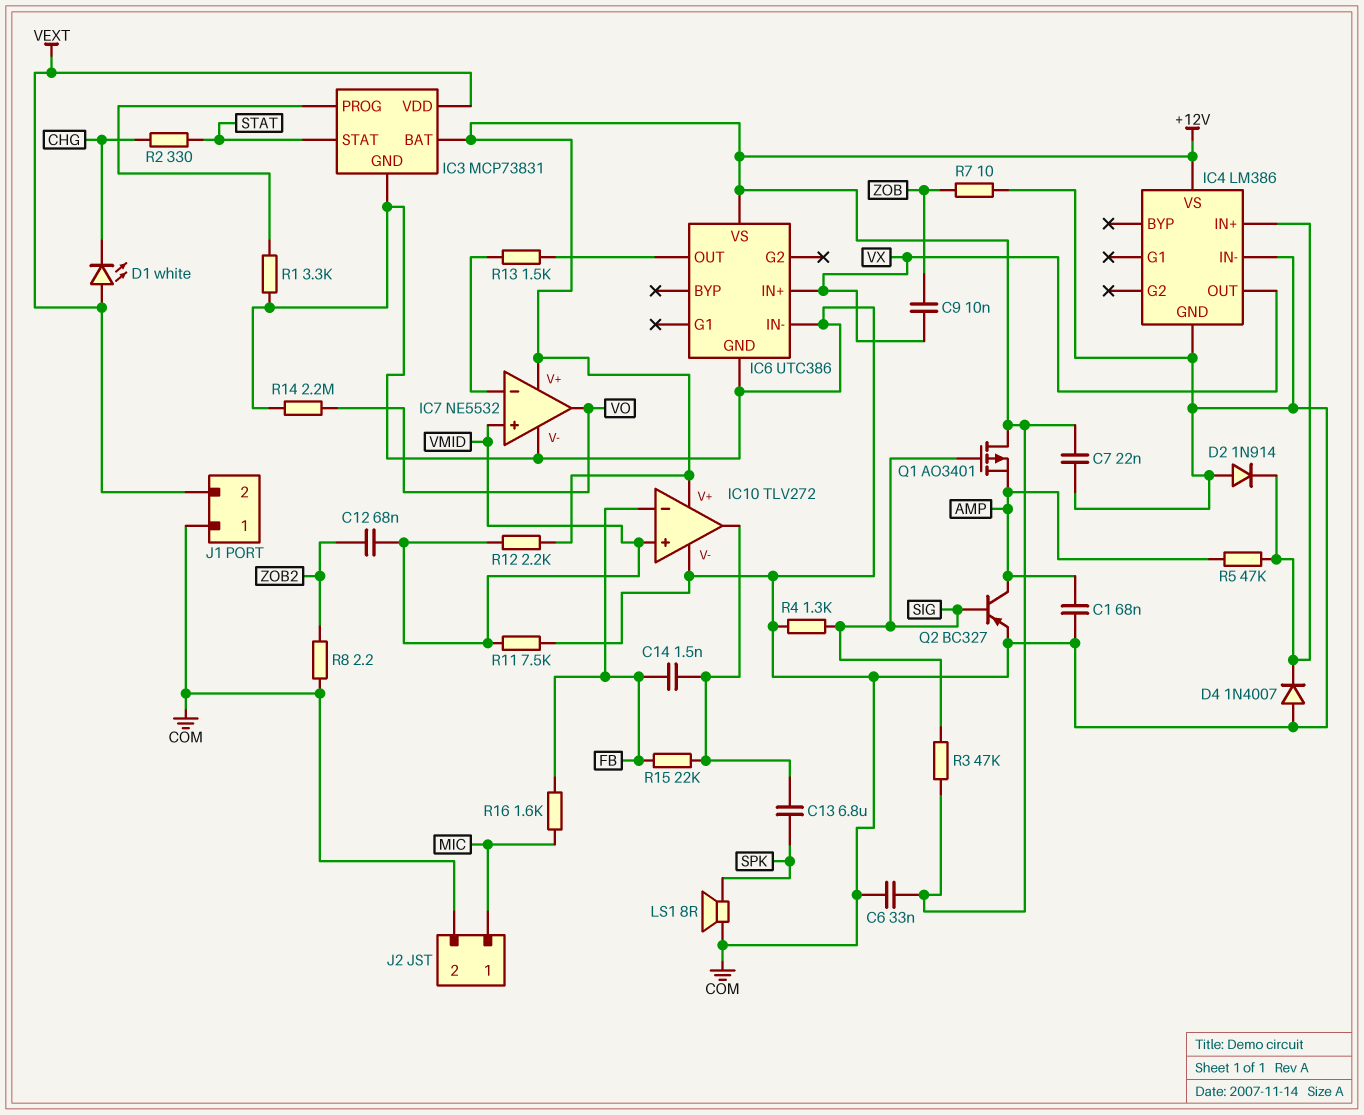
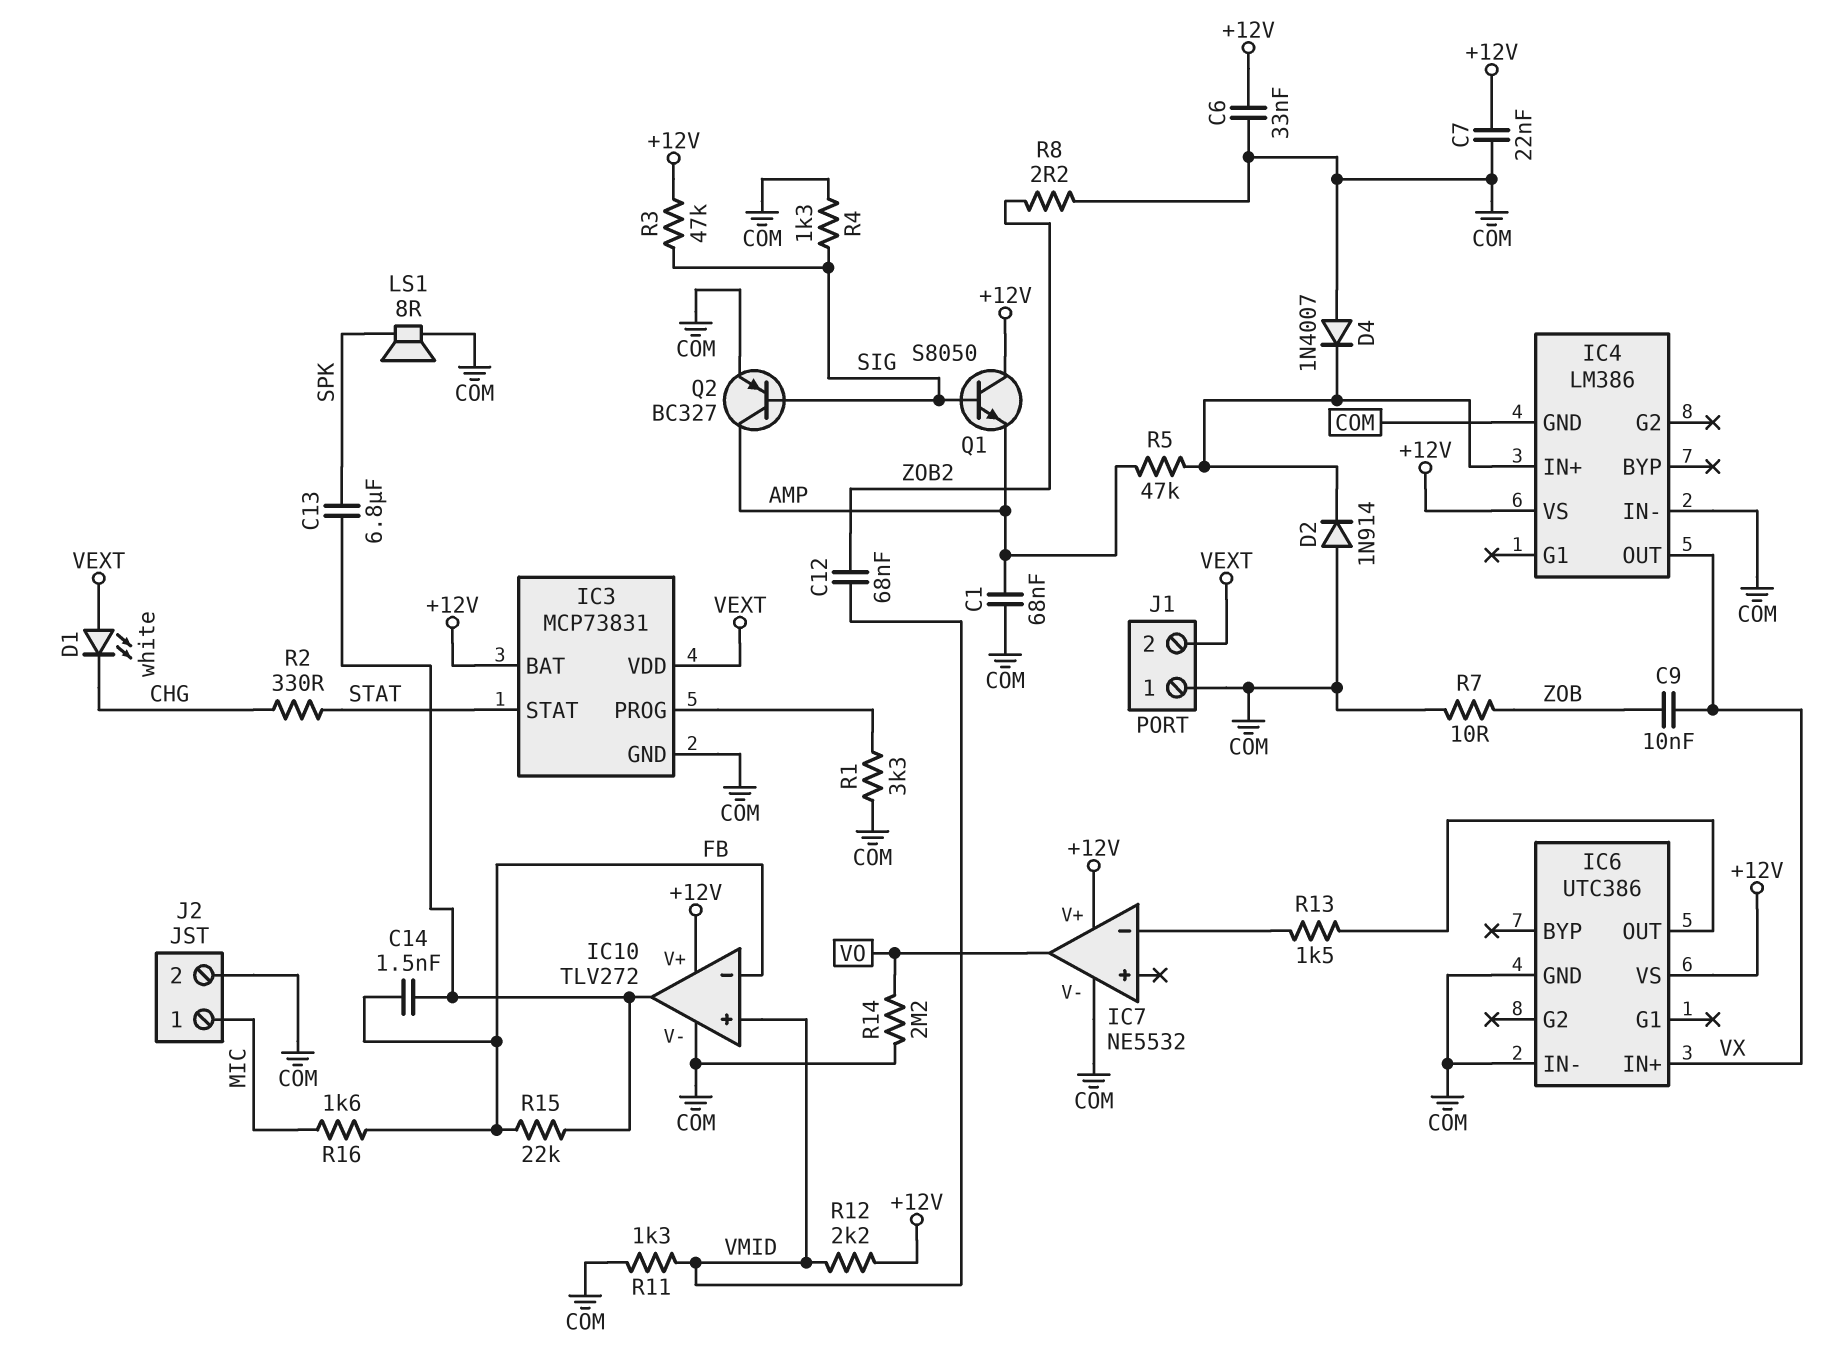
IC7 pin in+: VMID -> none
Q1: PMOS AO3401 (G SIG, D +12V, S AMP) -> NPN S8050 (B SIG, C +12V, E AMP)
R11: 7.5k (COM, VMID) -> 1.3k (COM, VMID)

